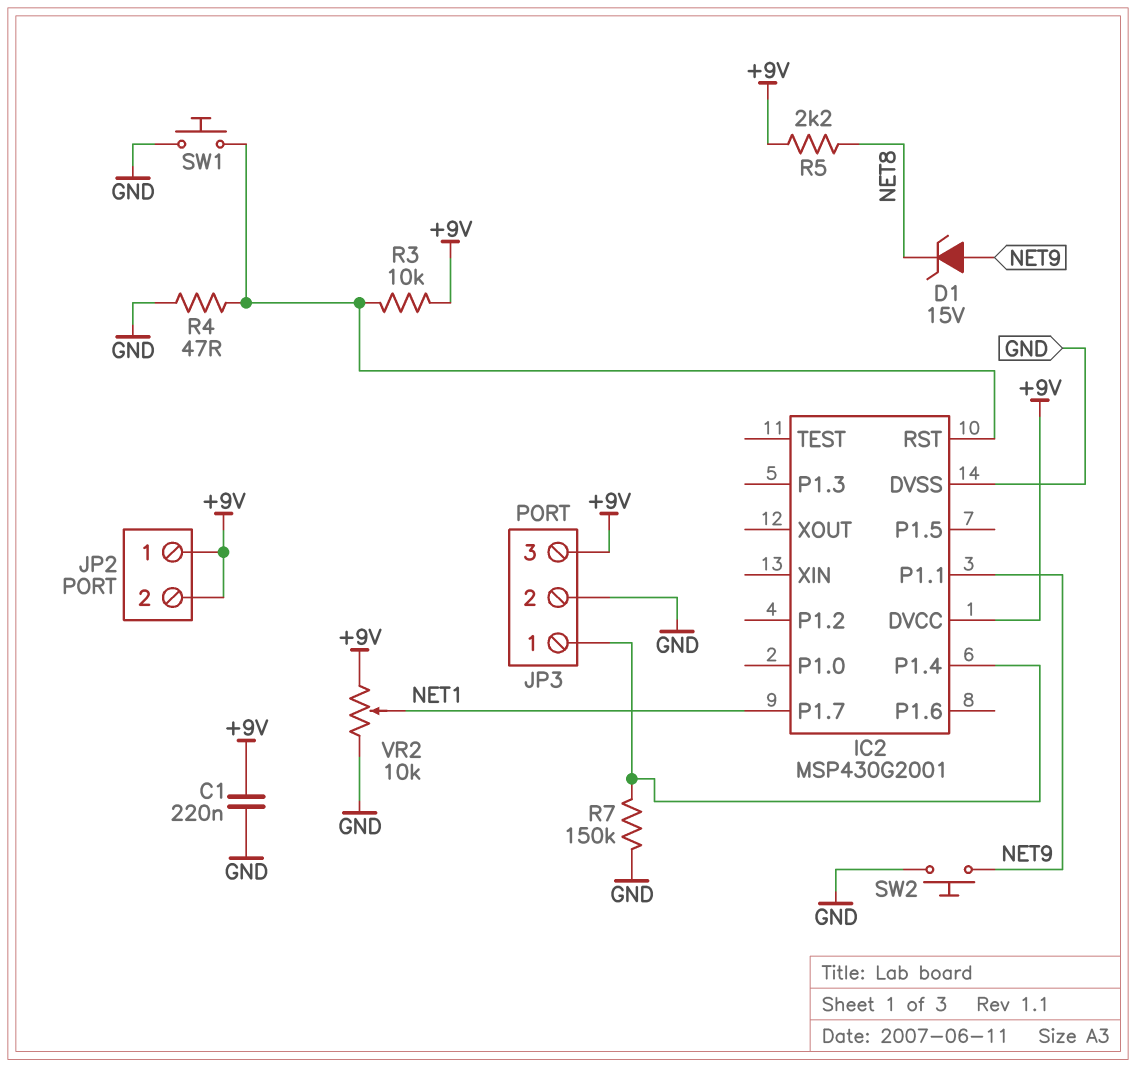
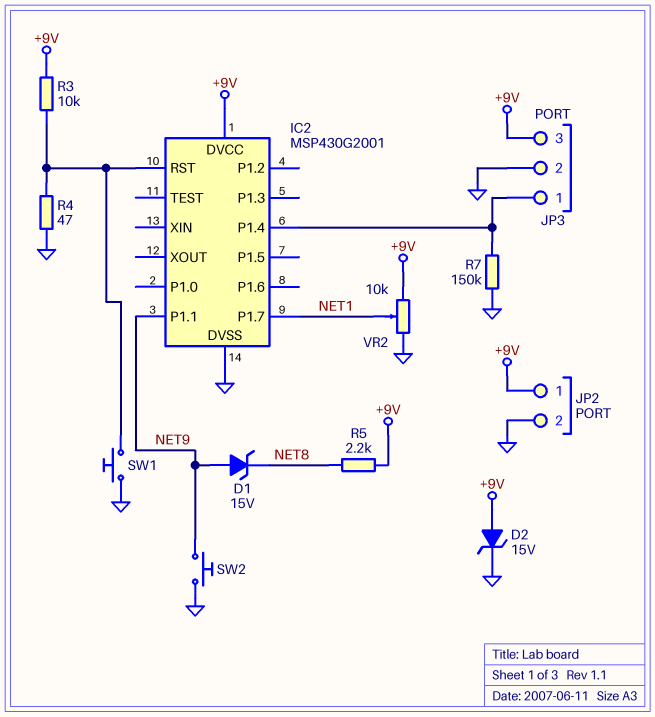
C1: 220nF (+9V, GND) -> none
D2: none -> zener 15V (A +9V, K GND)
JP2 pin 2: +9V -> GND

